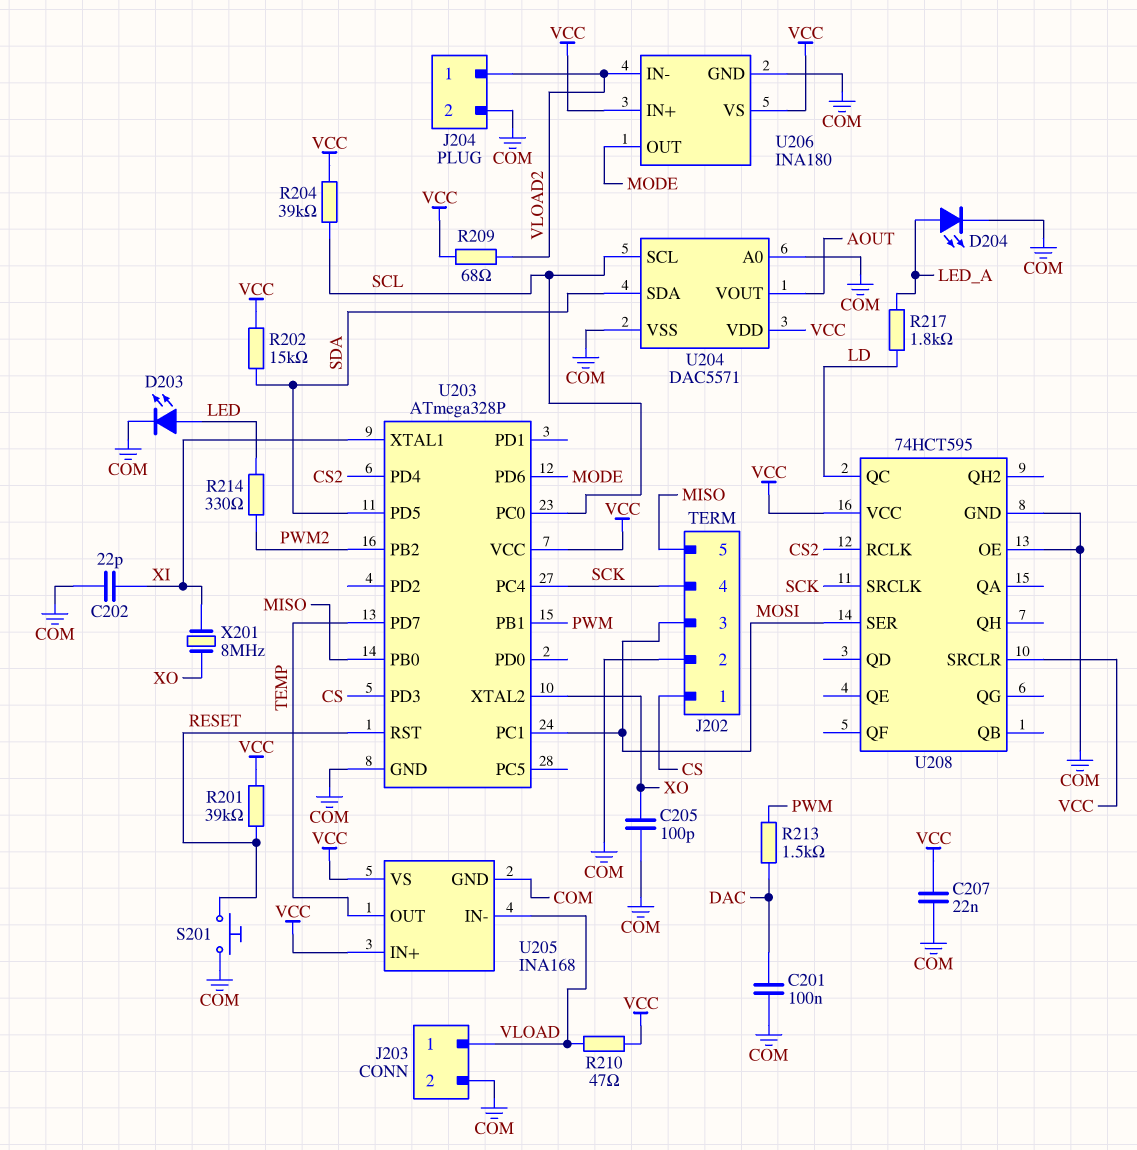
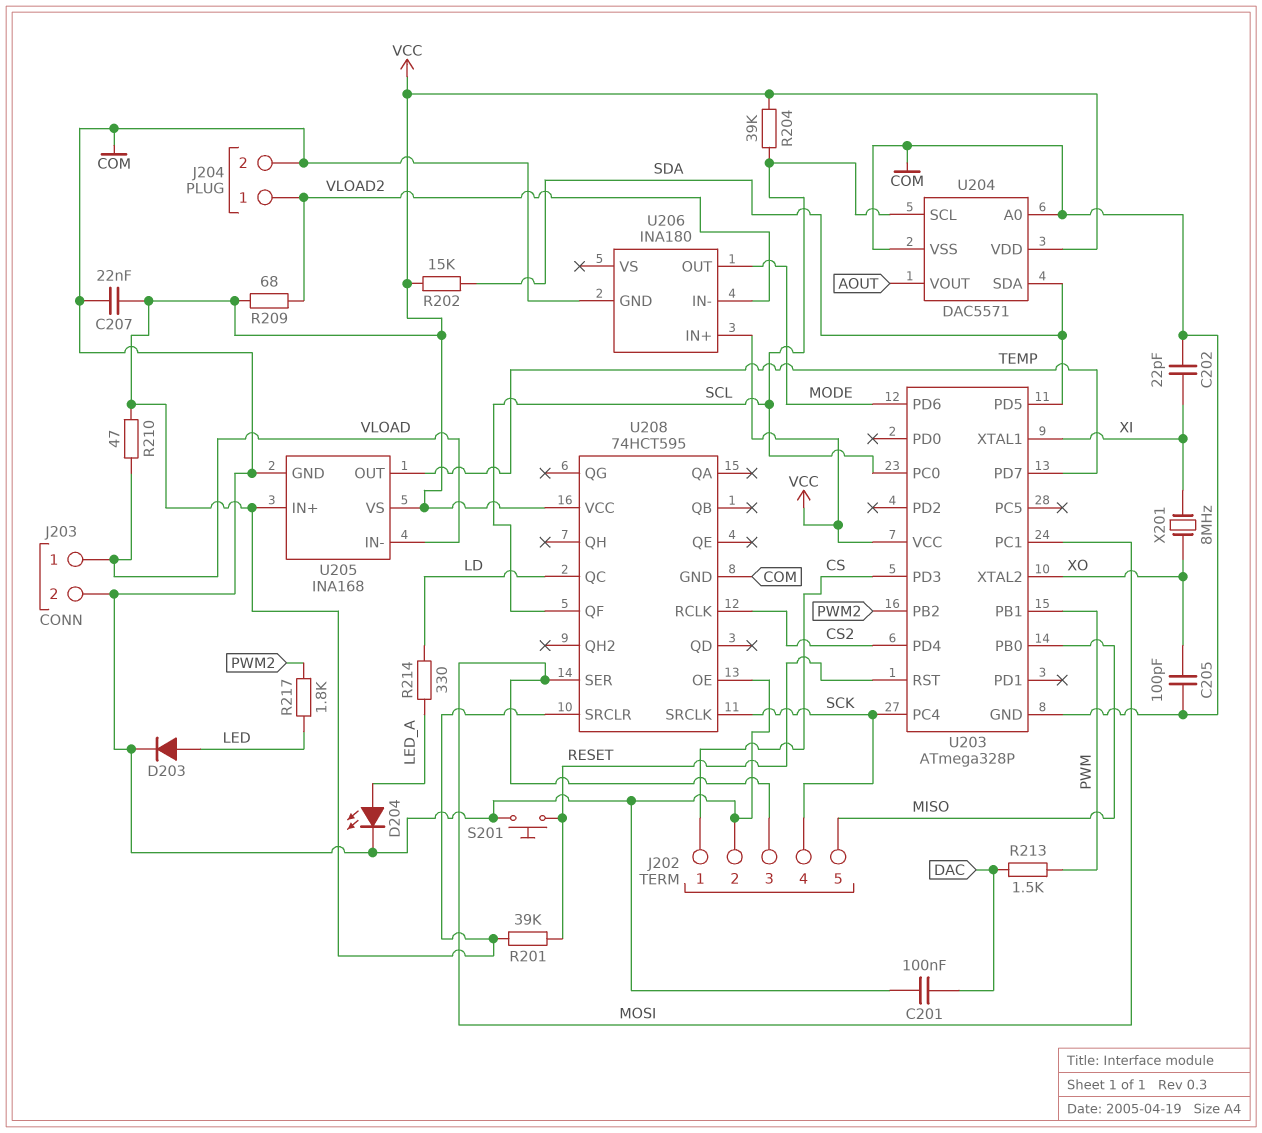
D203: LED (A LED, K COM) -> diode (A LED, K COM)
R214: 330 (LED, PWM2) -> 330 (LD, LED_A)
R217: 1.8k (LD, LED_A) -> 1.8k (LED, PWM2)
U206 pin VS: VCC -> none
U208 pin QF: none -> SCL

